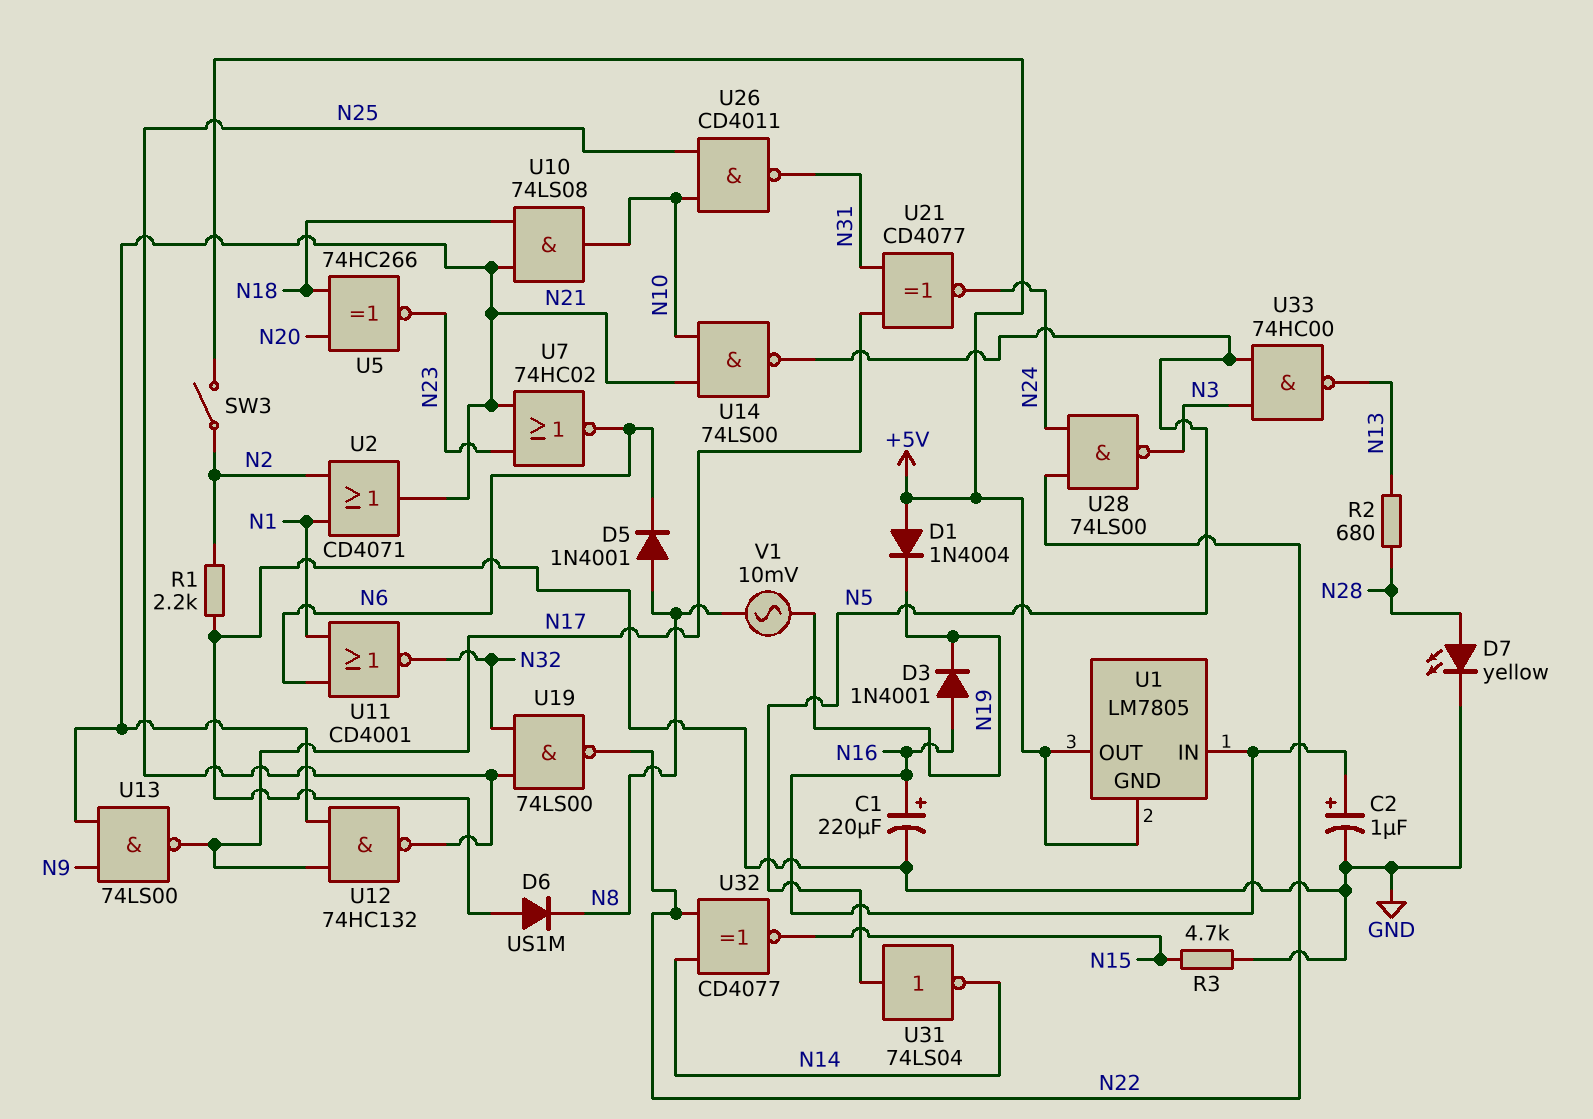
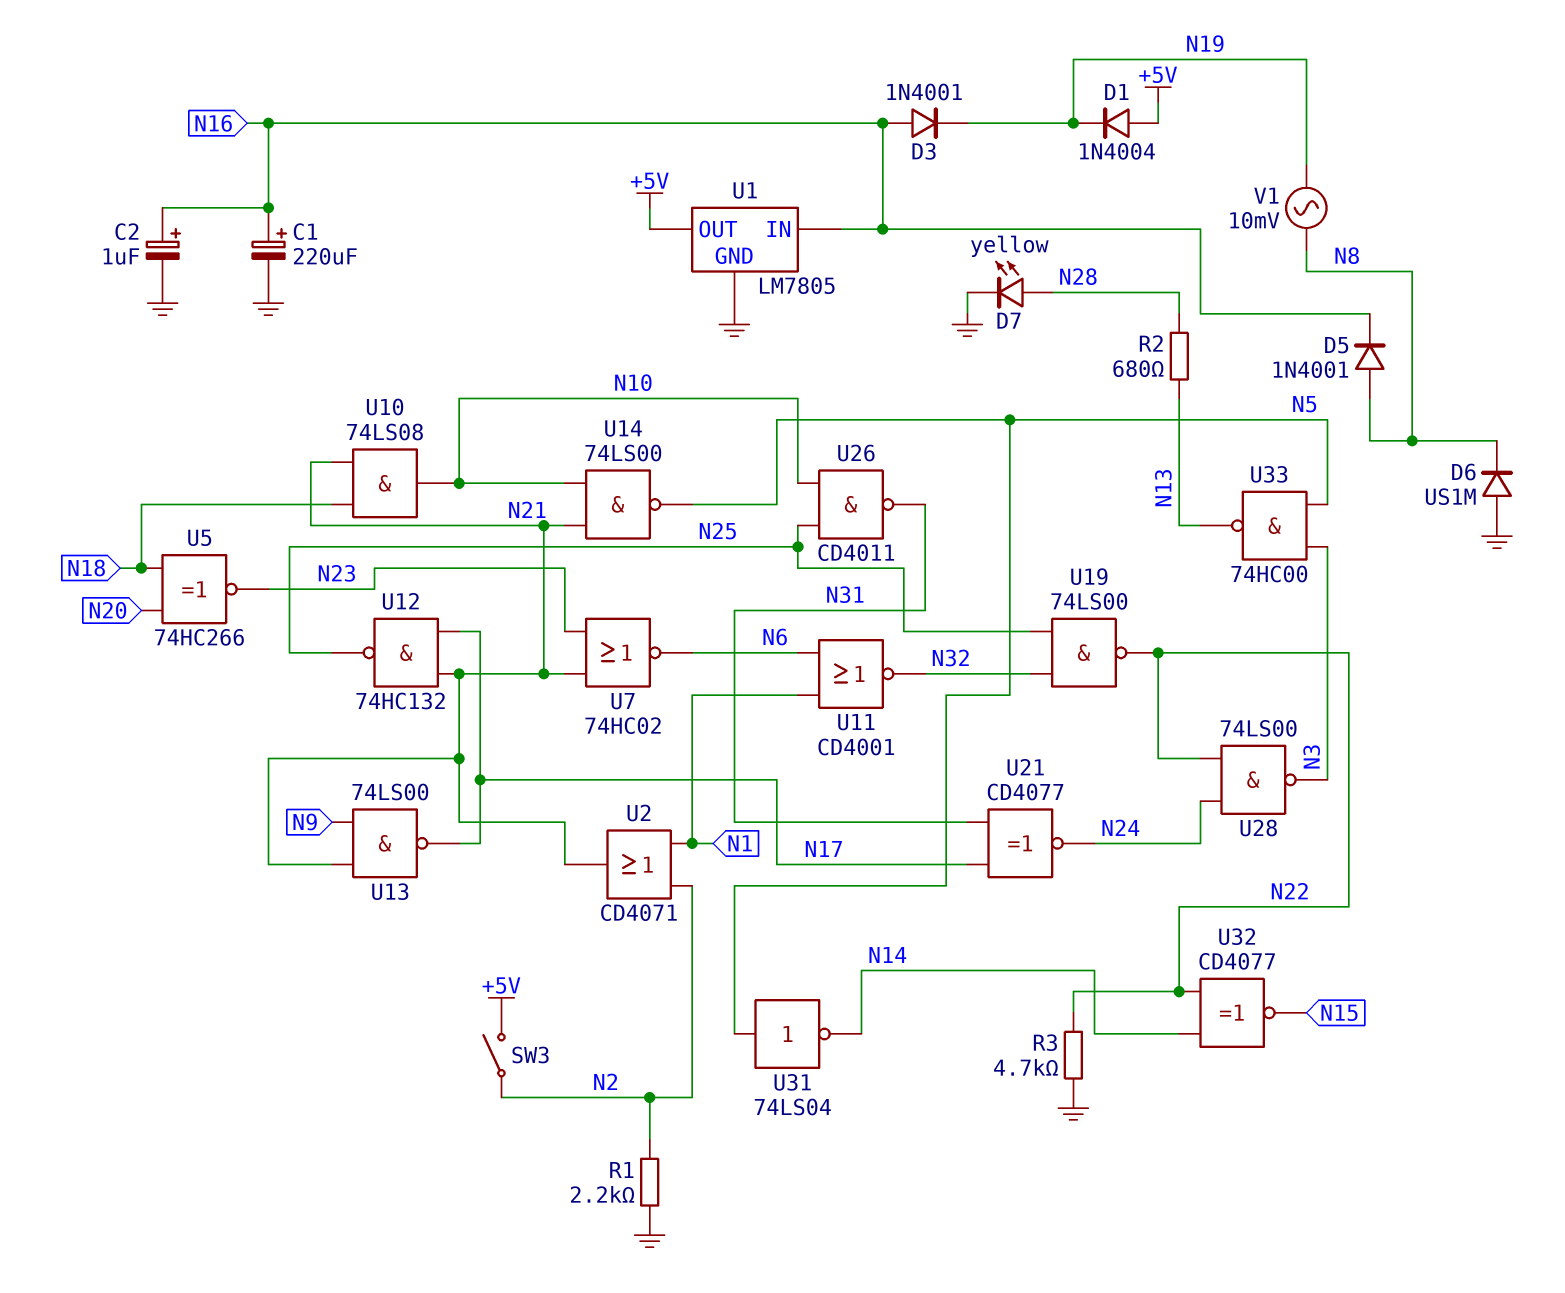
D5: diode 1N4001 (A N8, K N6) -> diode 1N4001 (A N8, K N16)
R3: 4.7k (GND, N15) -> 4.7k (GND, N22)
U1 pin GND: +5V -> GND

